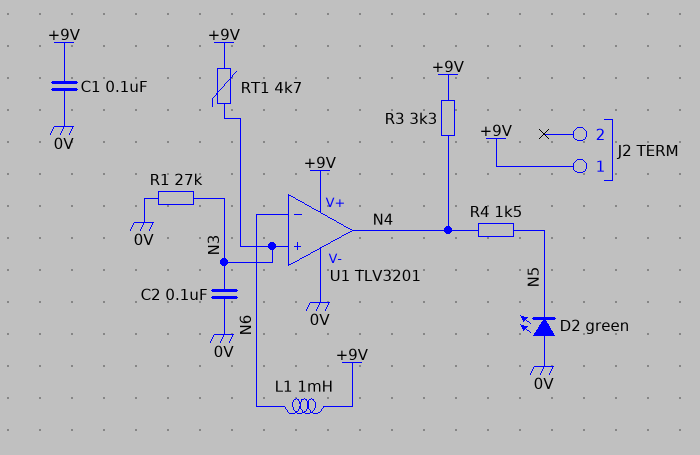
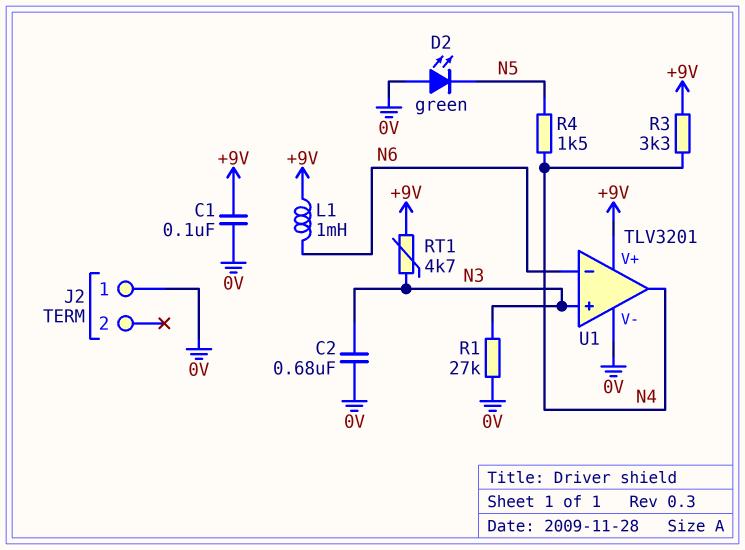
C2: 100nF (0V, N3) -> 680nF (0V, N3)
J2 pin 1: +9V -> 0V

